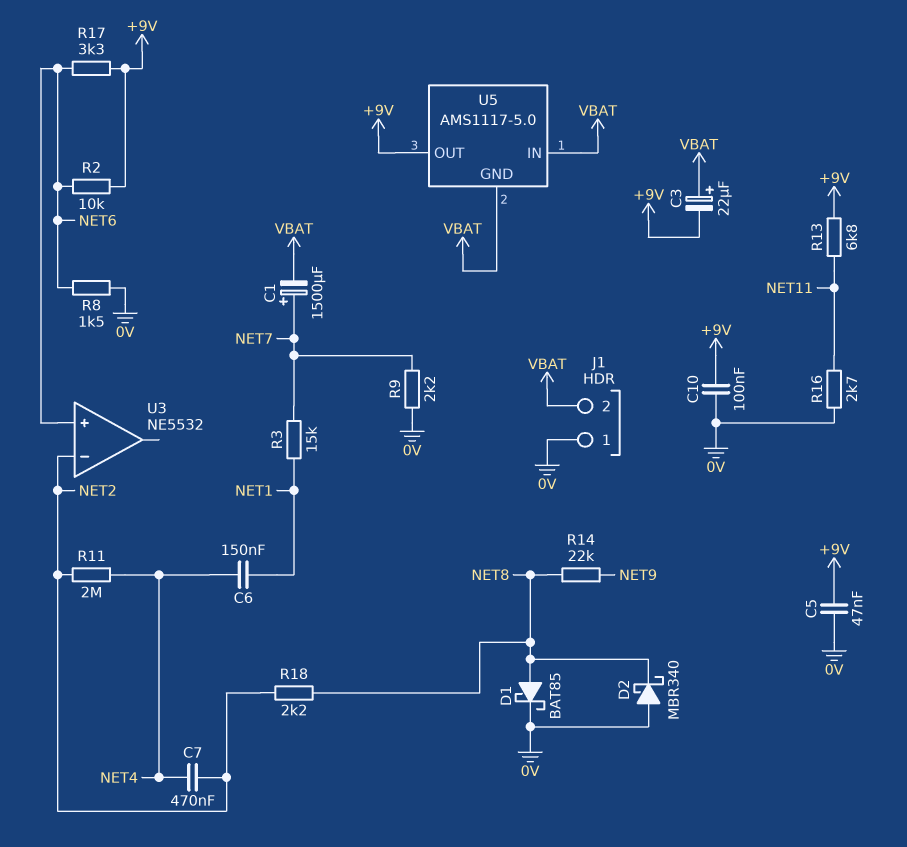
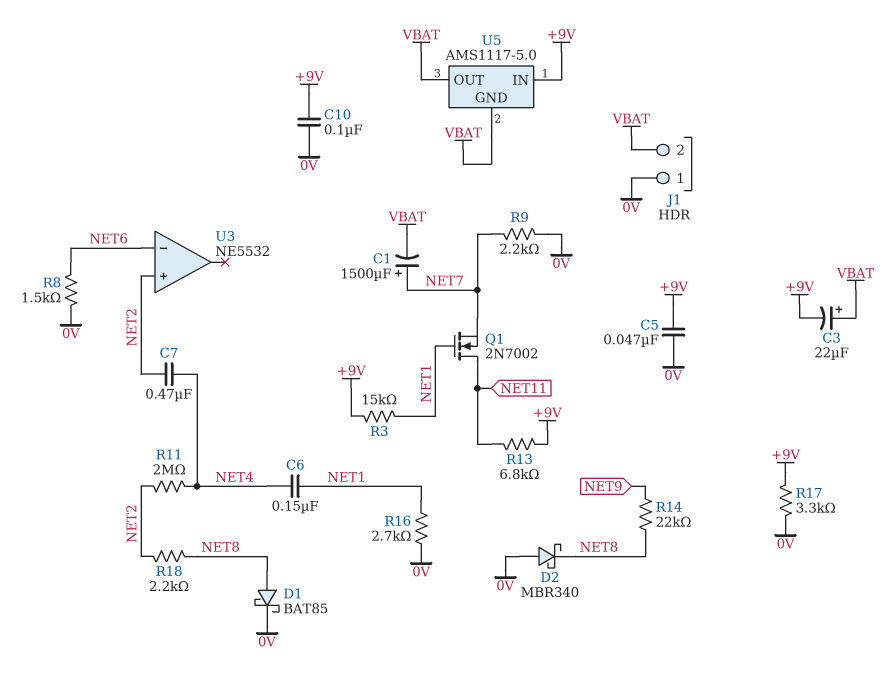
Q1: none -> NMOS 2N7002 (G NET1, D NET11, S NET7)
R2: 10k (+9V, NET6) -> none
R3: 15k (NET1, NET7) -> 15k (+9V, NET1)
R16: 2.7k (0V, NET11) -> 2.7k (0V, NET1)
R17: 3.3k (+9V, NET6) -> 3.3k (+9V, 0V)
U3 pin in+: NET6 -> NET2
U3 pin in-: NET2 -> NET6
U5 pin IN: VBAT -> +9V
U5 pin OUT: +9V -> VBAT

